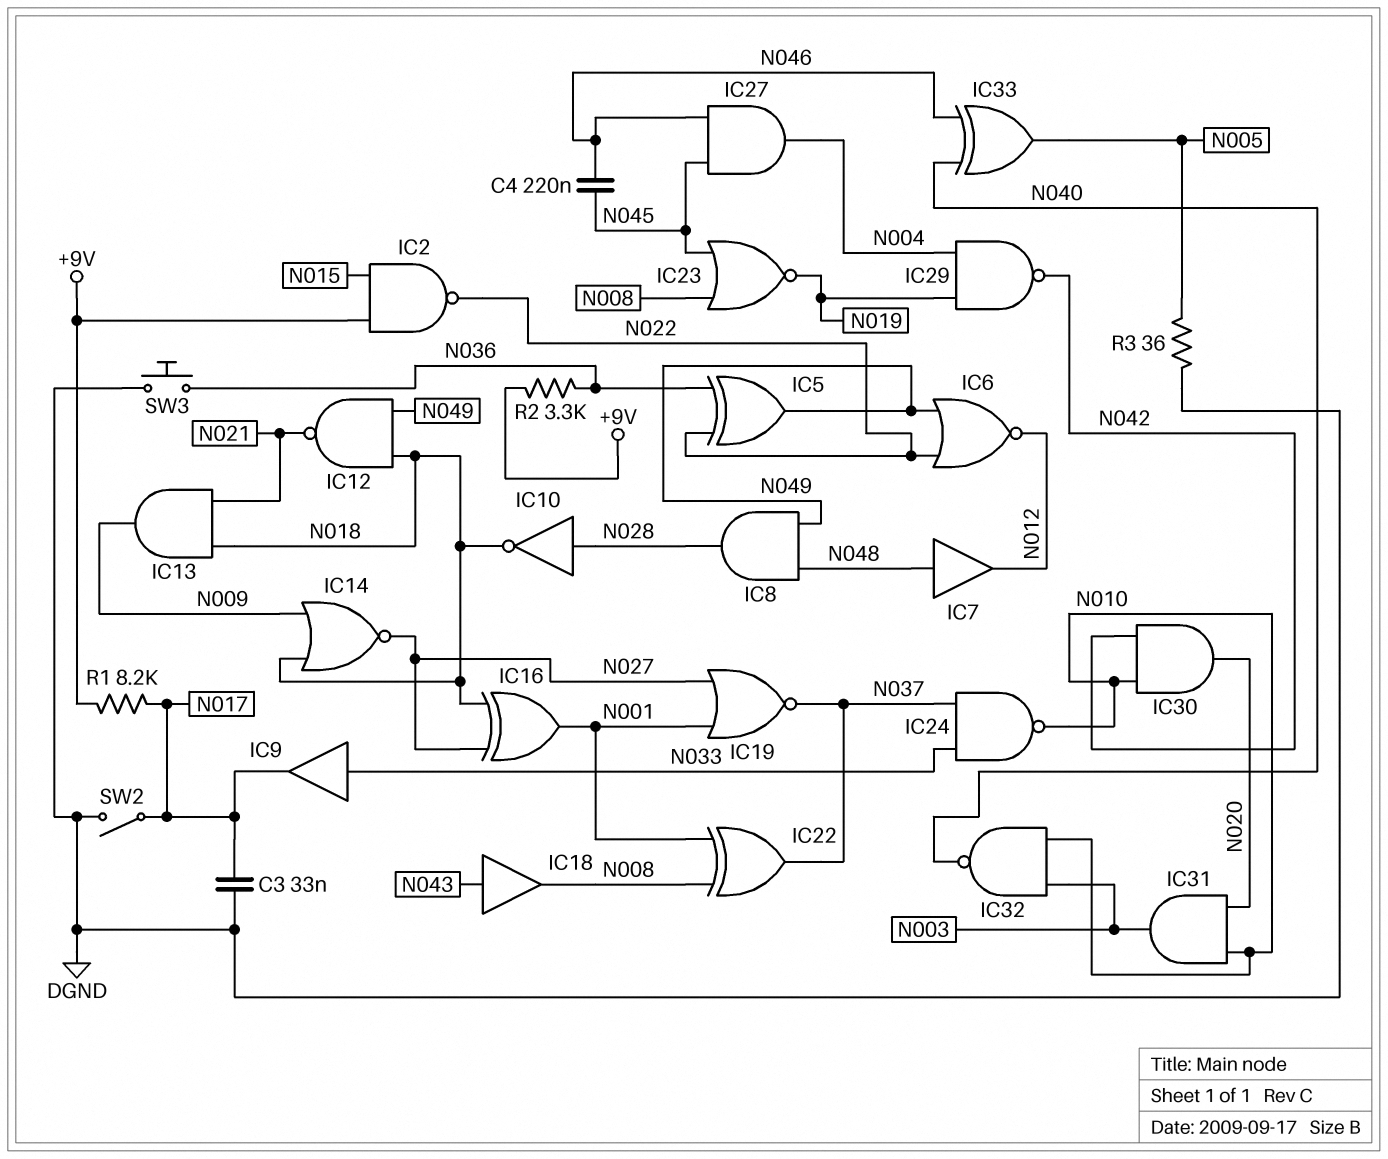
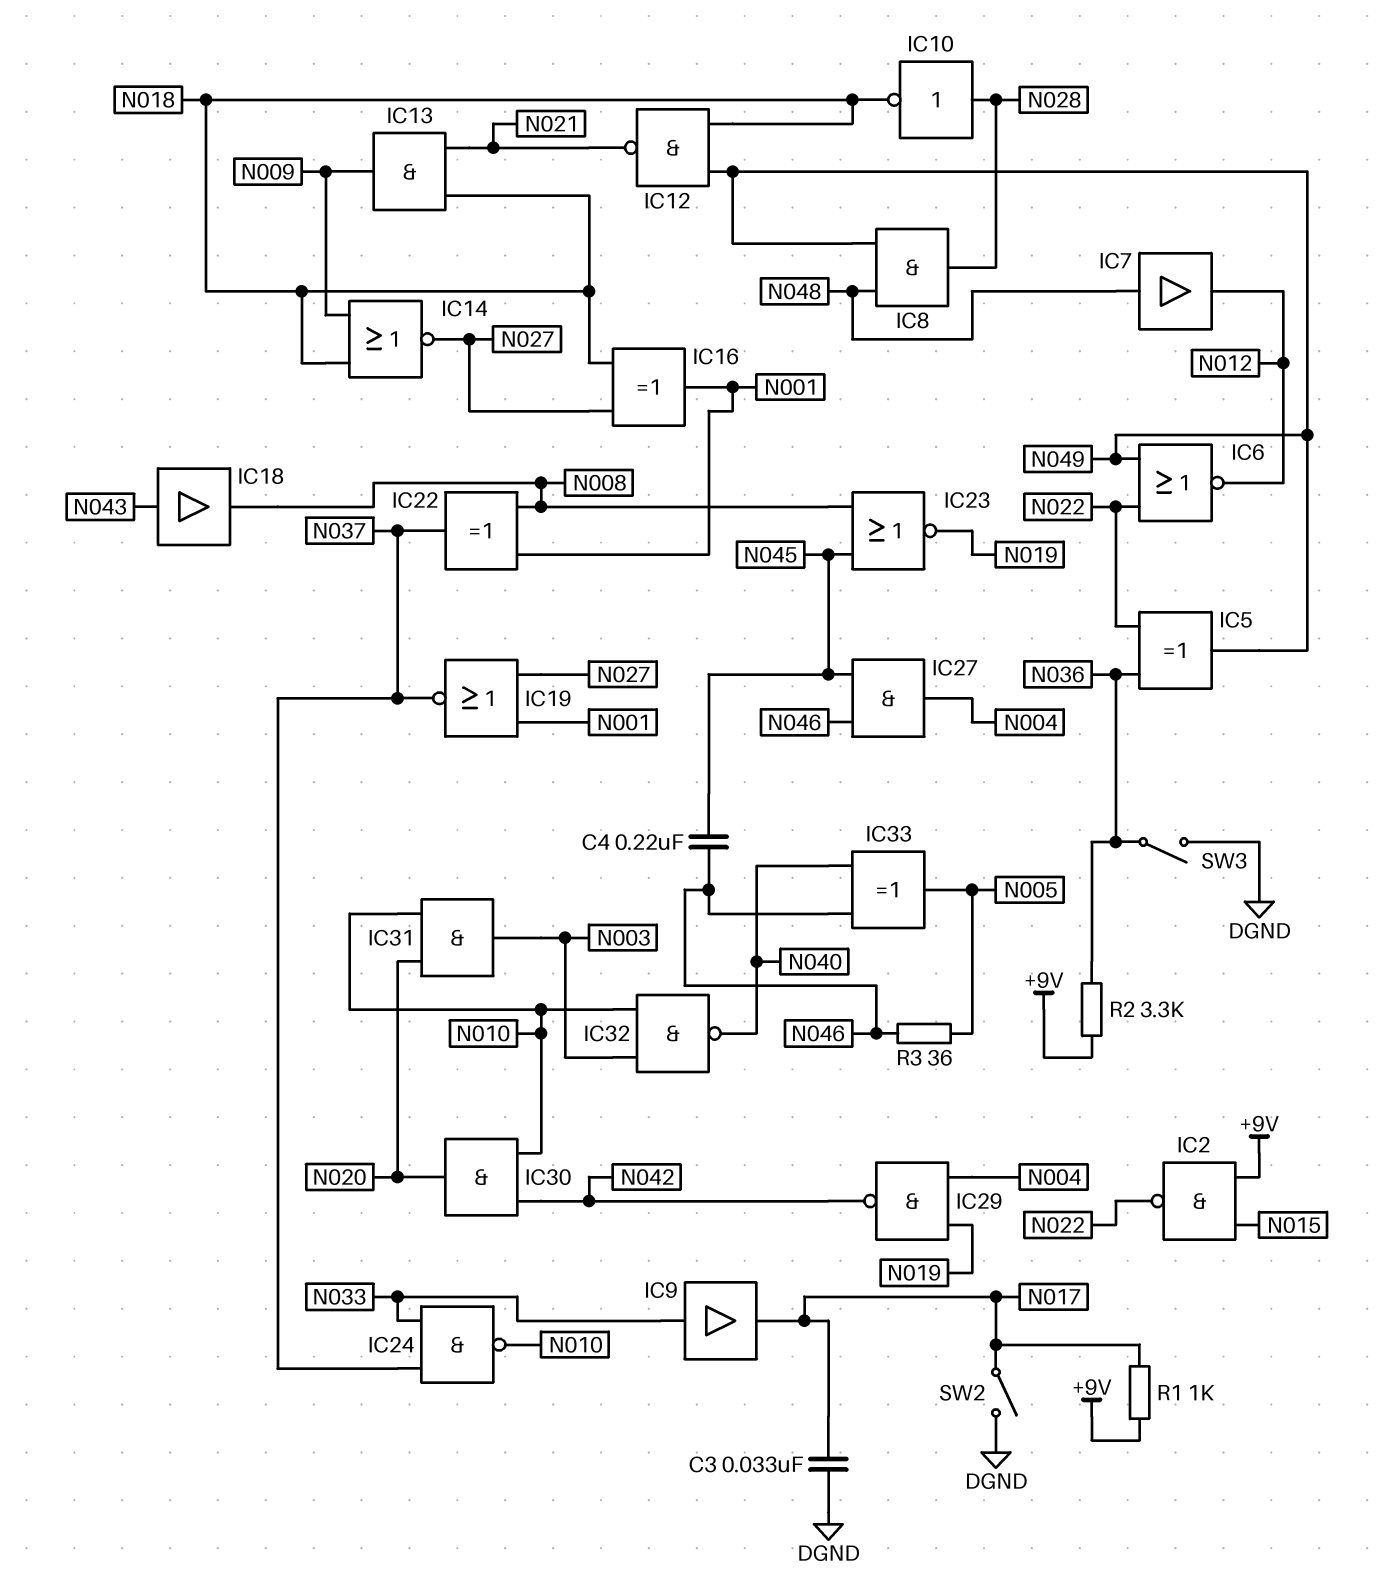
R1: 8.2k (+9V, N017) -> 1k (+9V, N017)
R3: 36 (DGND, N005) -> 36 (N005, N046)
SW3: button (DGND, N036) -> switch (DGND, N036)

